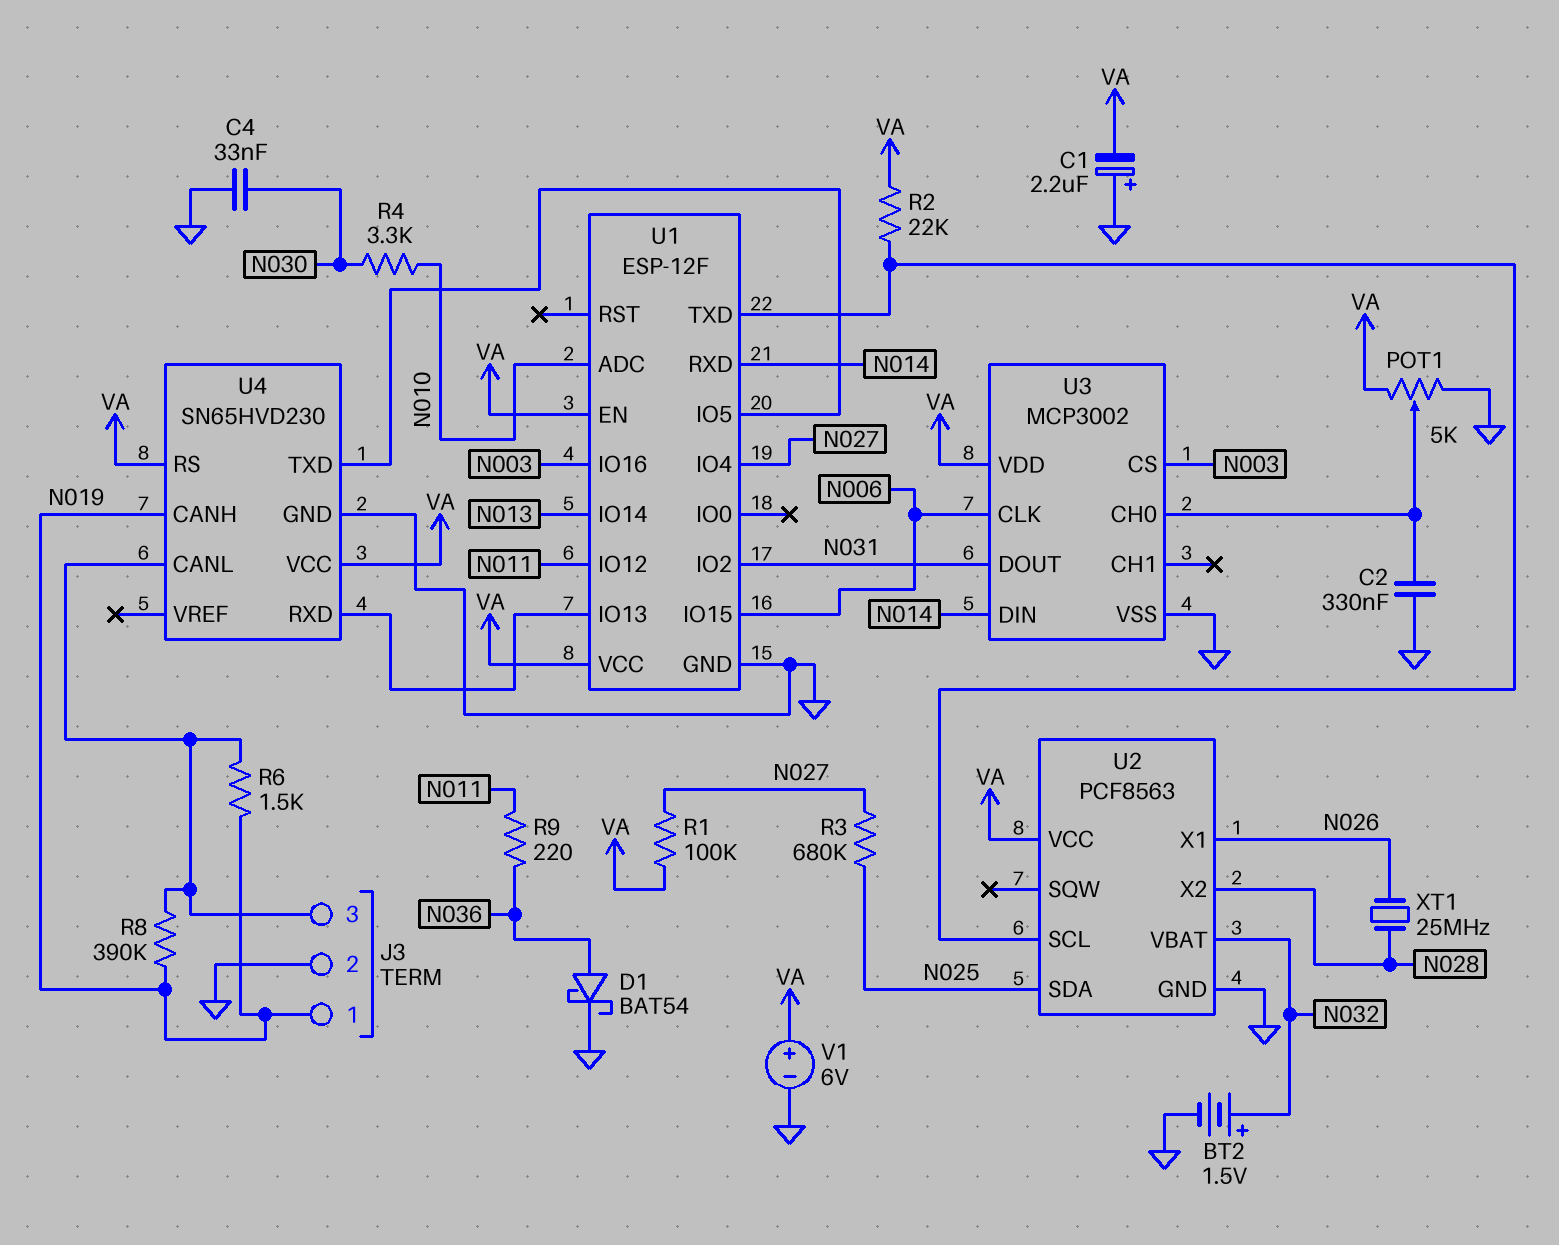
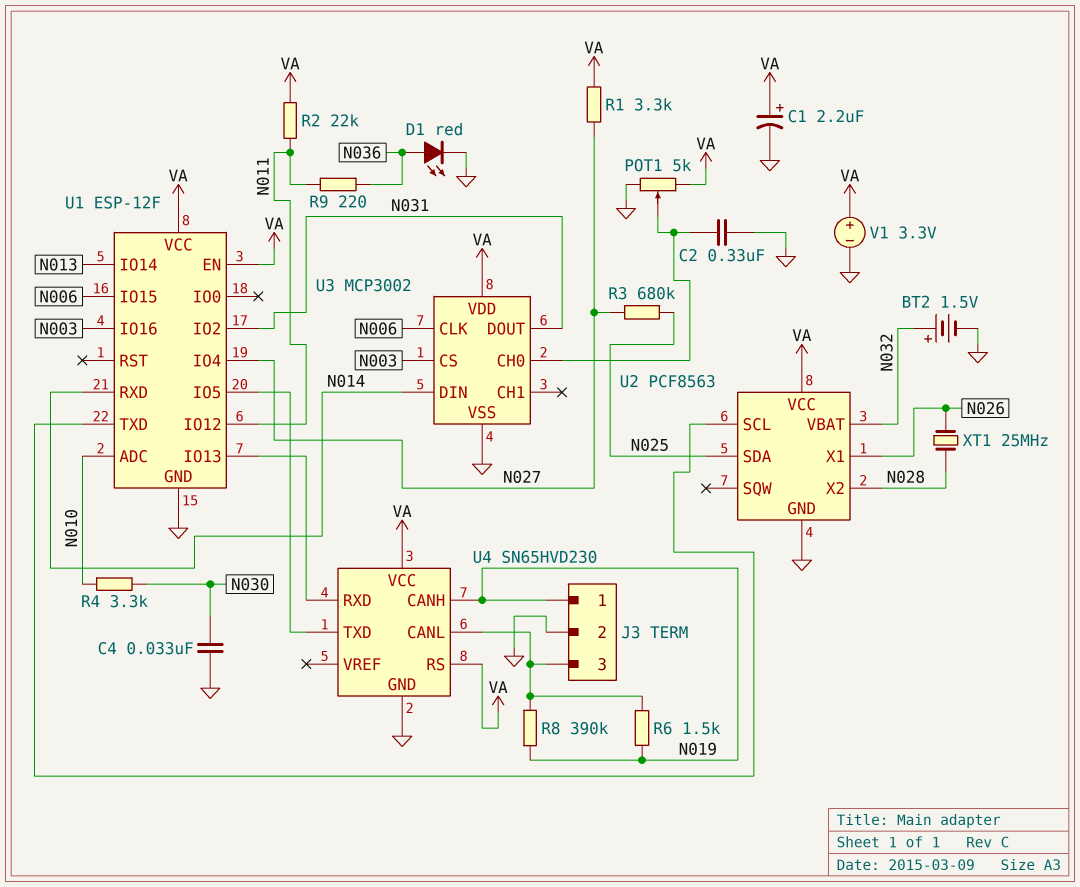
C1: 2.2uF (plus GND, minus VA) -> 2.2uF (plus VA, minus GND)
D1: schottky BAT54 (A N036, K GND) -> LED red (A N036, K GND)
R1: 100k (N027, VA) -> 3.3k (N027, VA)
R2: 22k (U1/TXD, VA) -> 22k (N011, VA)
V1: 6V (plus VA, minus GND) -> 3.3V (plus VA, minus GND)

